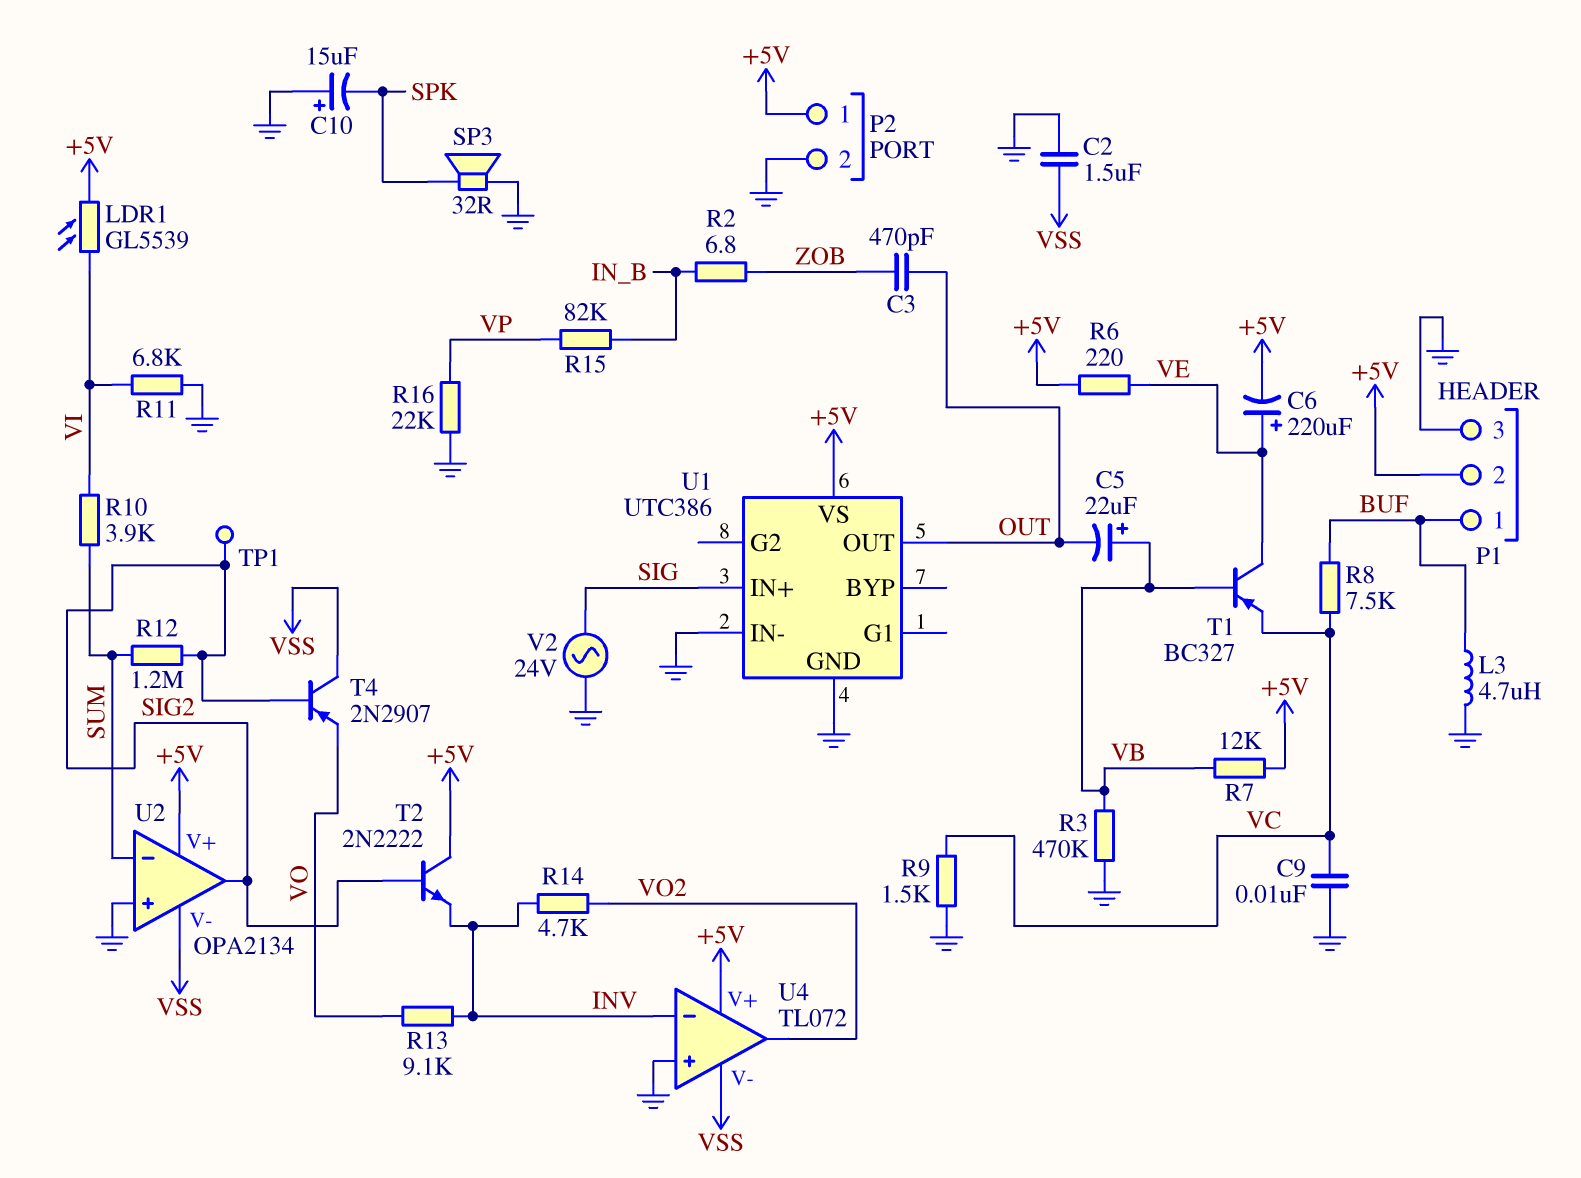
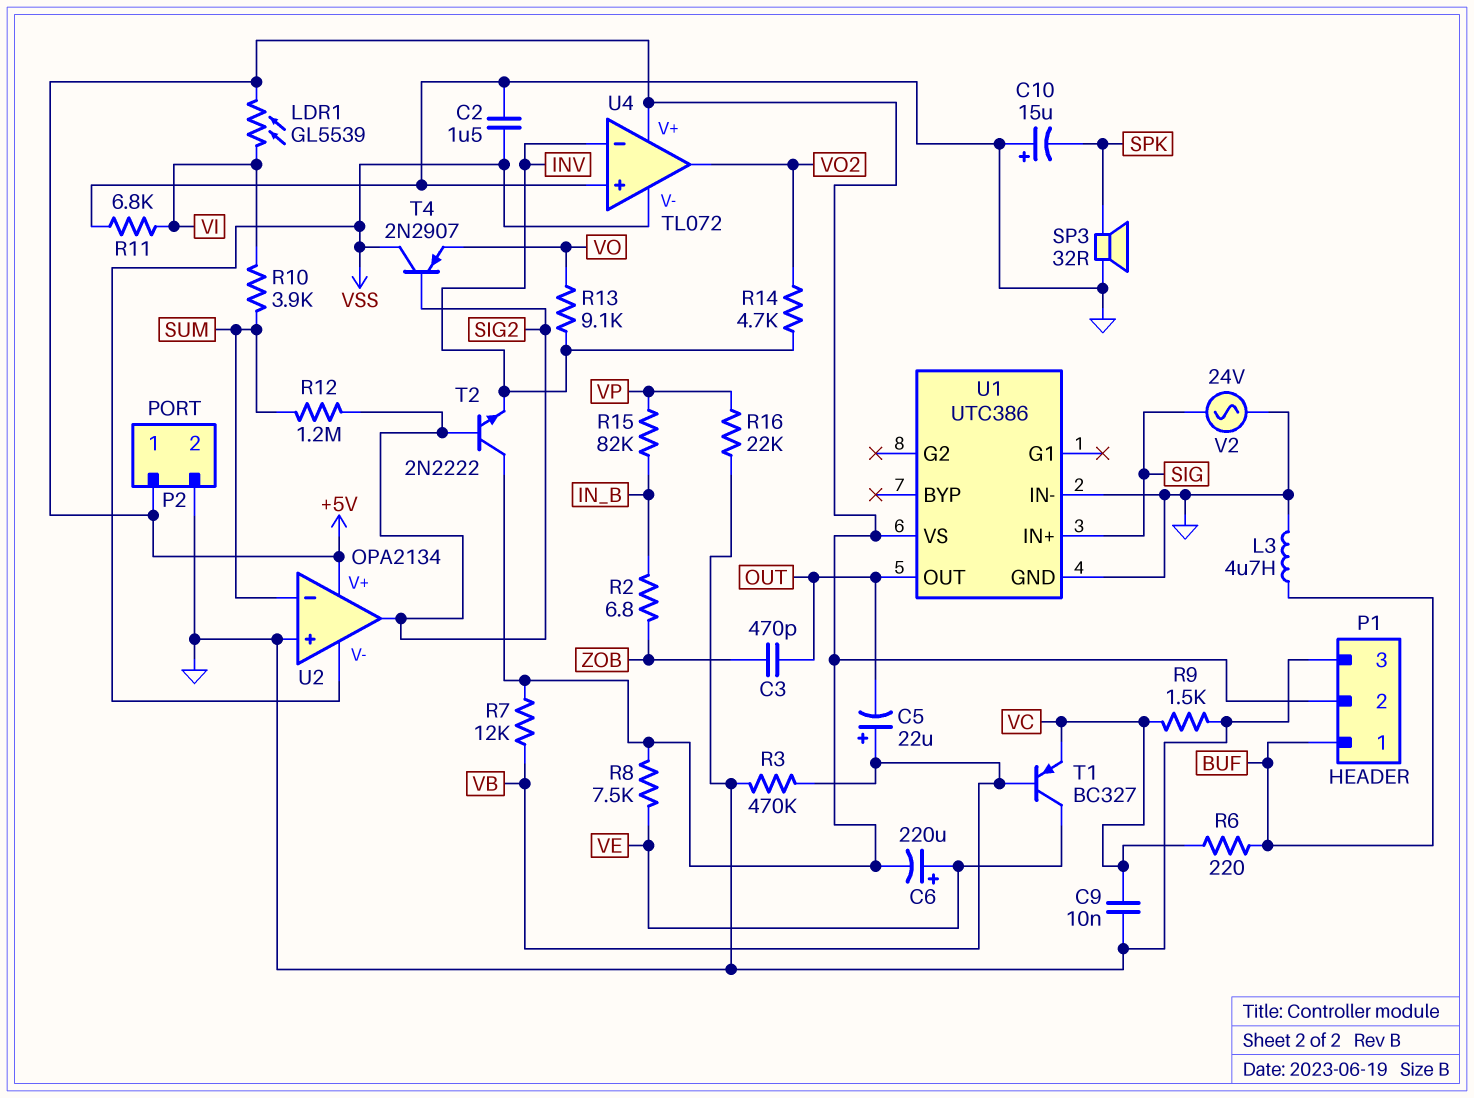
R6: 220 (+5V, VE) -> 220 (BUF, VC)
R8: 7.5k (BUF, VC) -> 7.5k (+5V, VE)
TP1: test point (SIG2) -> none

